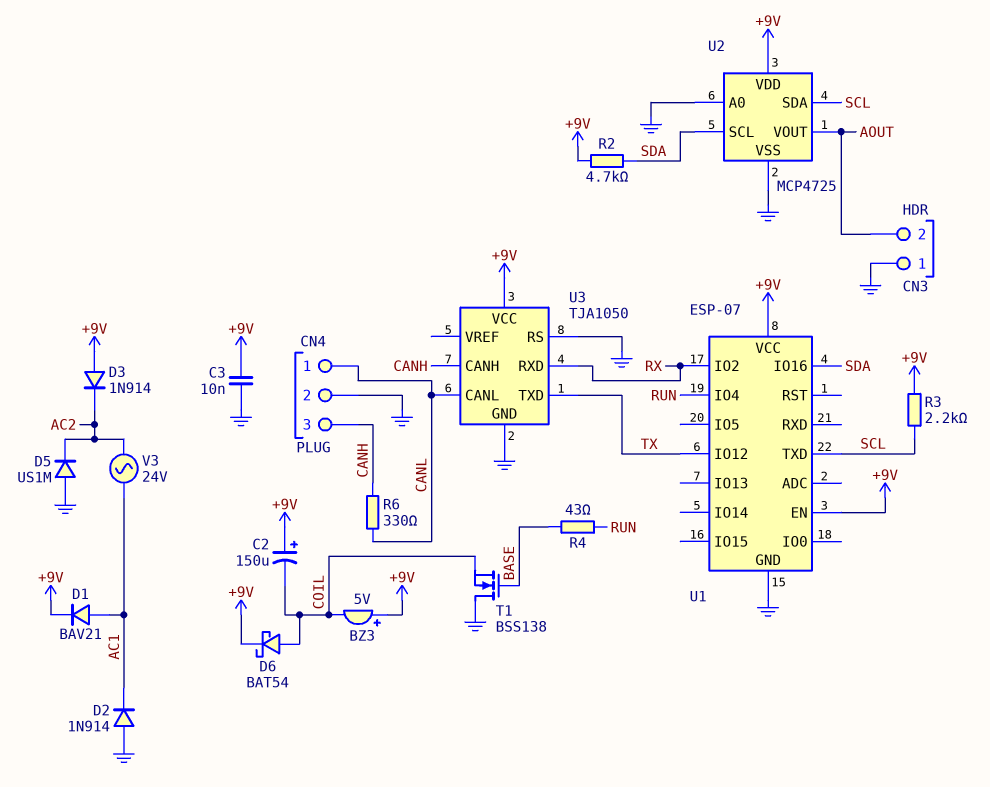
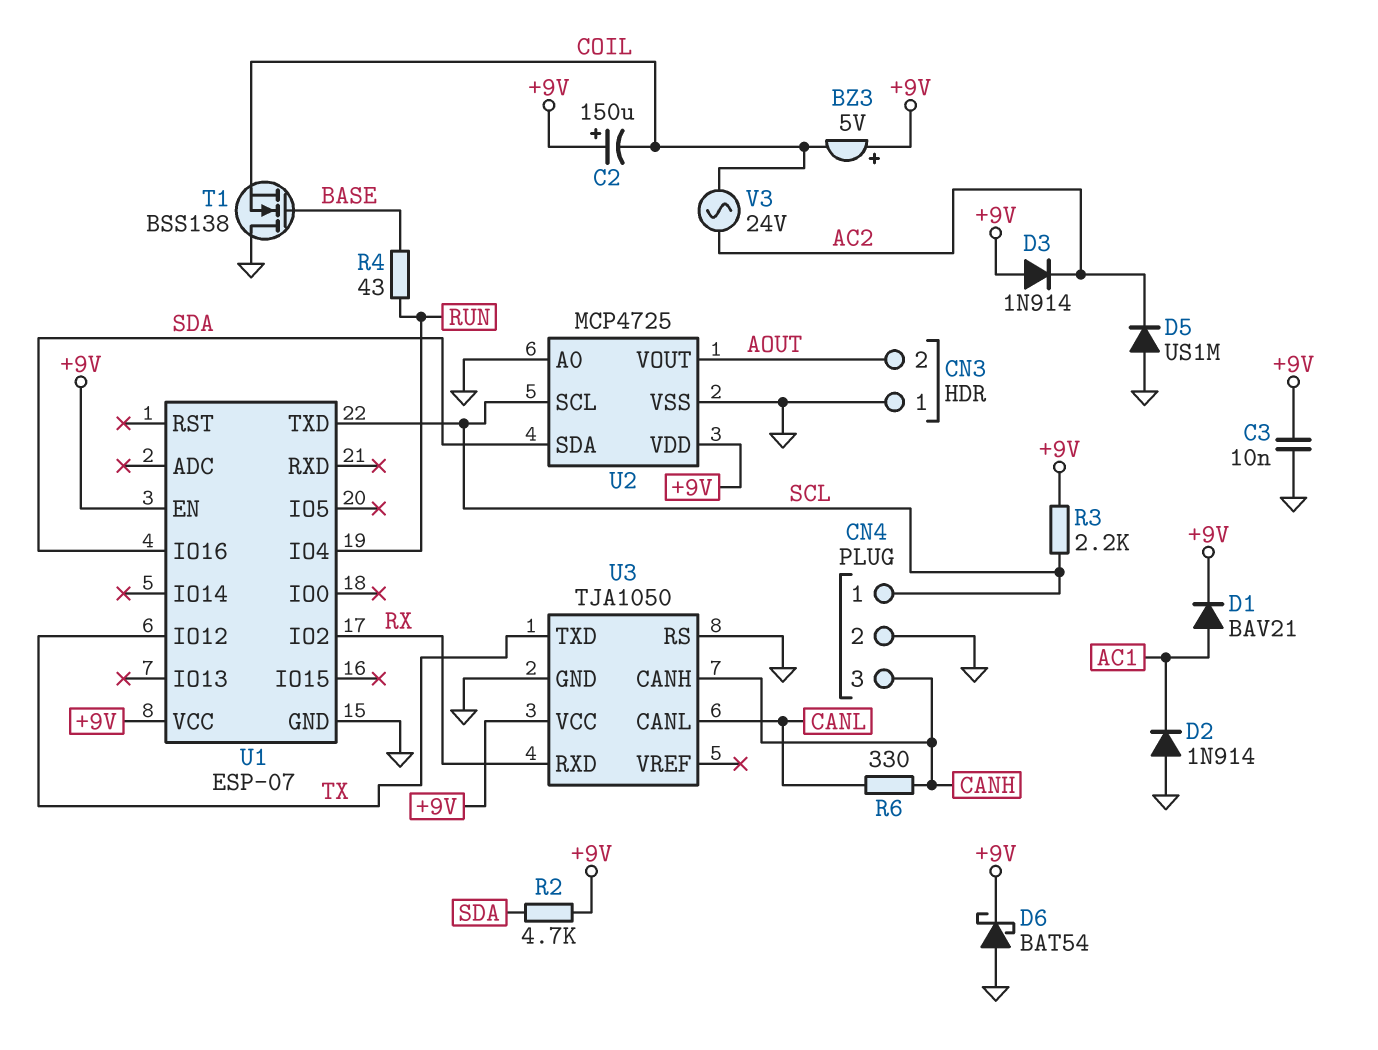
CN4 pin 1: CANL -> SCL
D6: schottky BAT54 (A COIL, K +9V) -> schottky BAT54 (A GND, K +9V)
U2 pin SCL: SDA -> SCL
U2 pin SDA: SCL -> SDA
V3: AC 24V (AC1, AC2) -> AC 24V (AC2, COIL)

